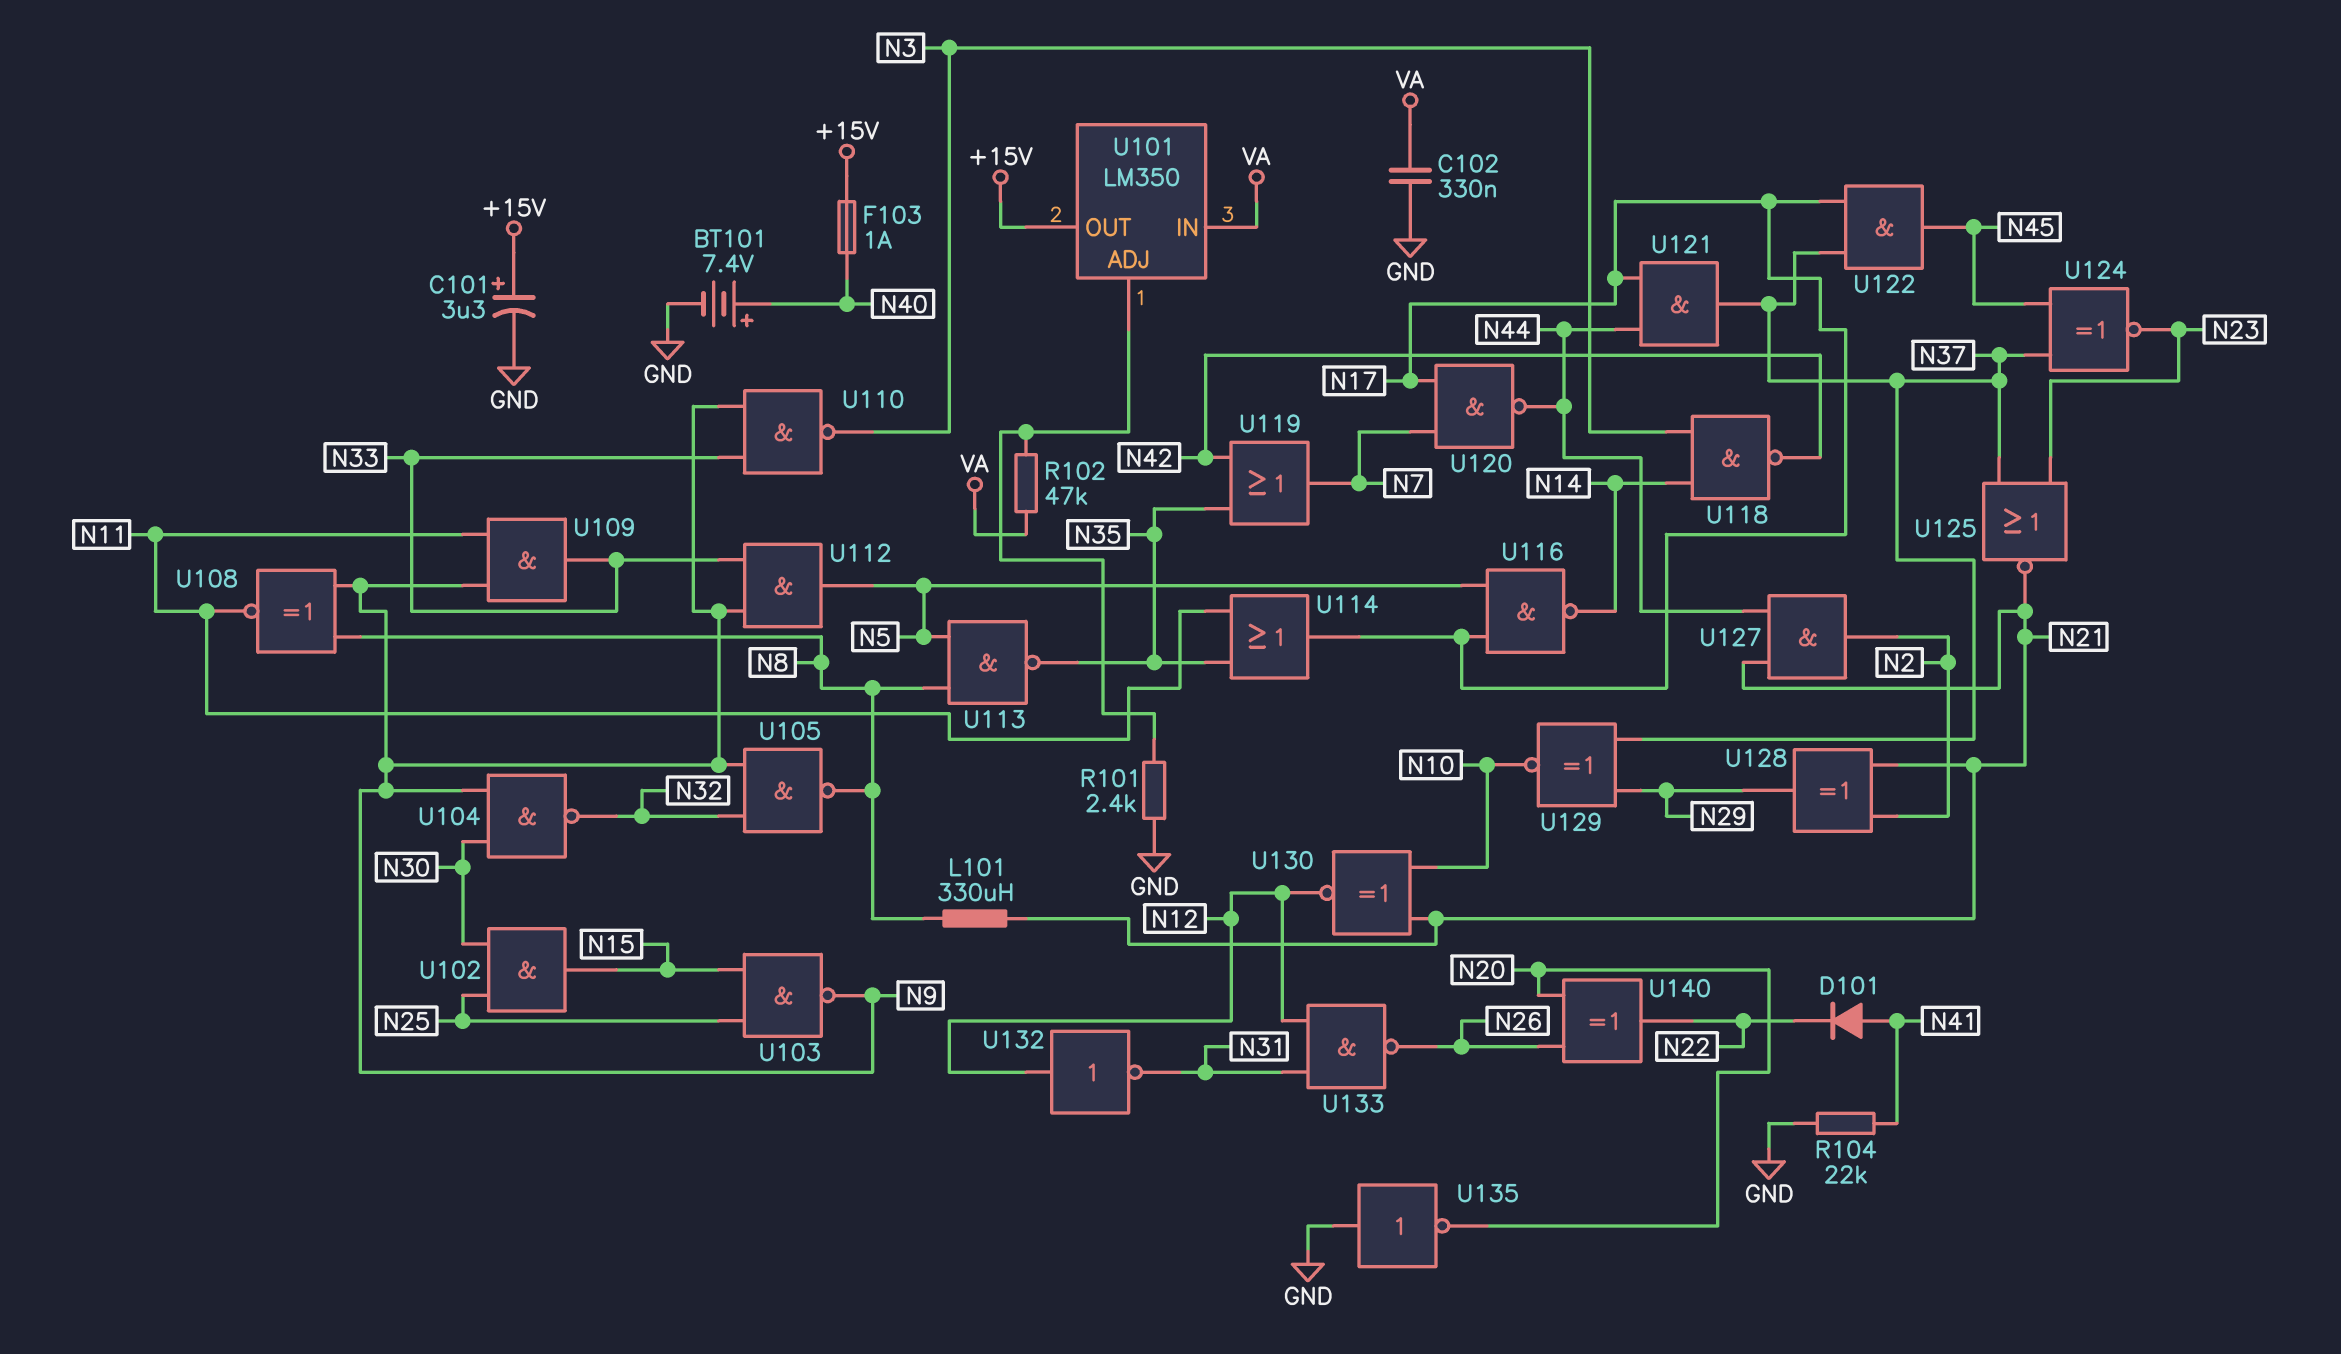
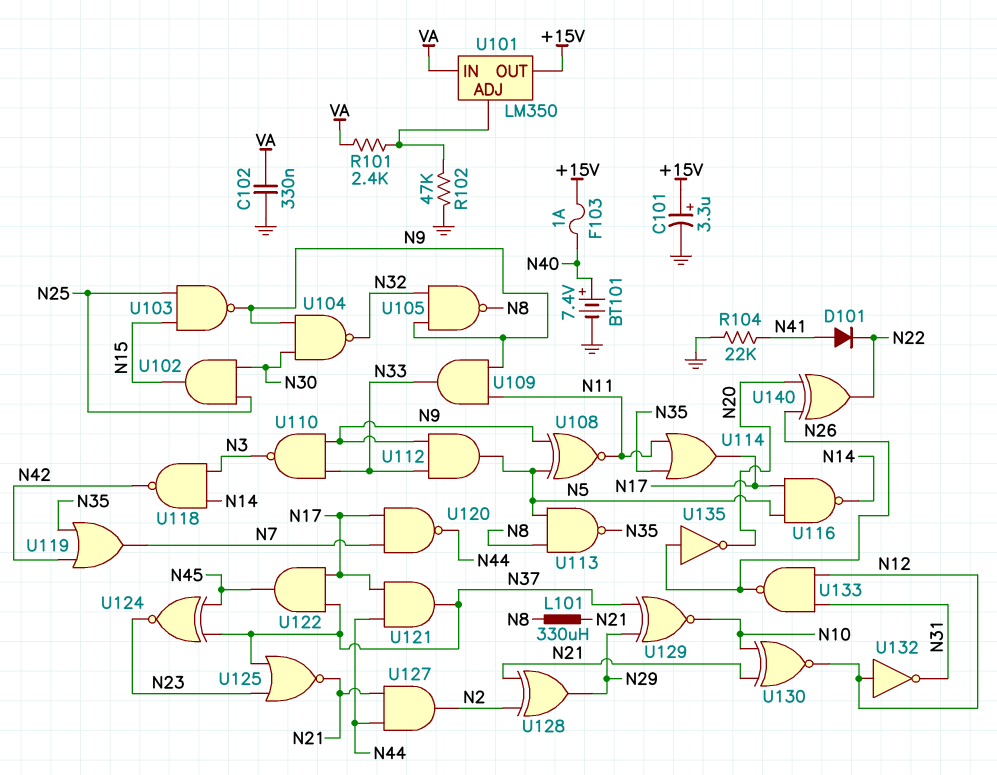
R101: 2.4k (GND, U101/ADJ) -> 2.4k (U101/ADJ, VA)
R102: 47k (U101/ADJ, VA) -> 47k (GND, U101/ADJ)
U108: XNOR (in N8, in N9, out N11) -> XNOR (in N5, in N9, out N11)
U135: NOT (in GND, out N20) -> NOT (in N26, out N20)

